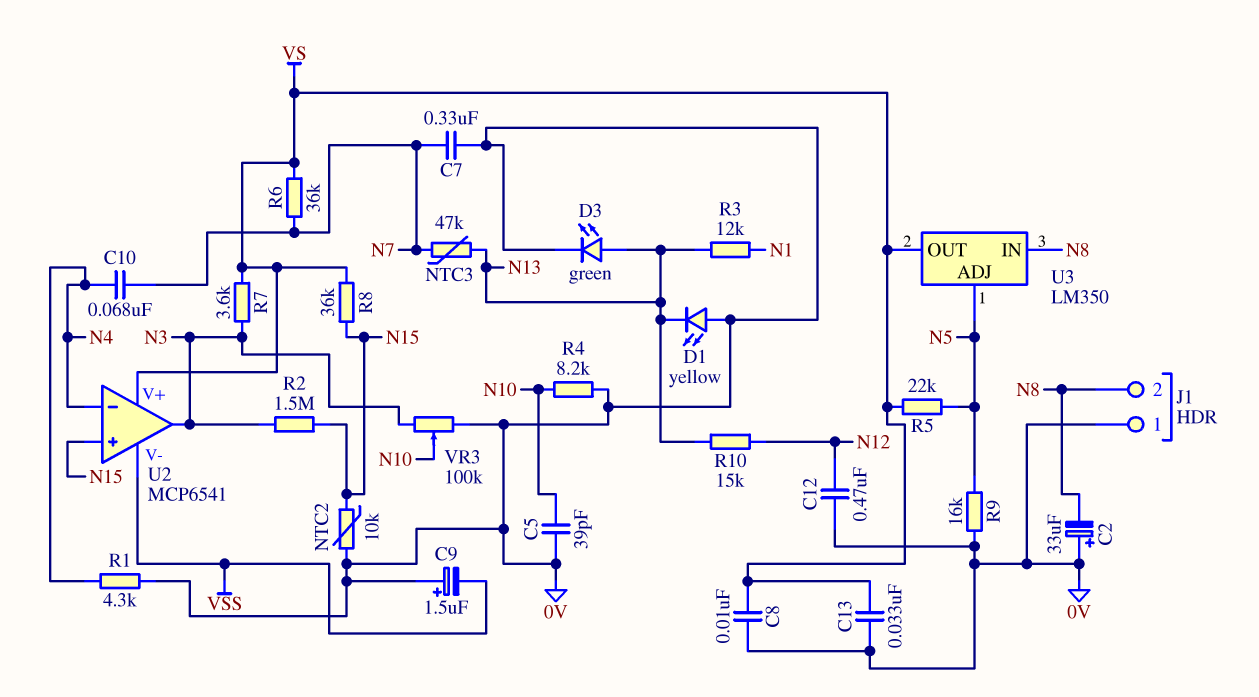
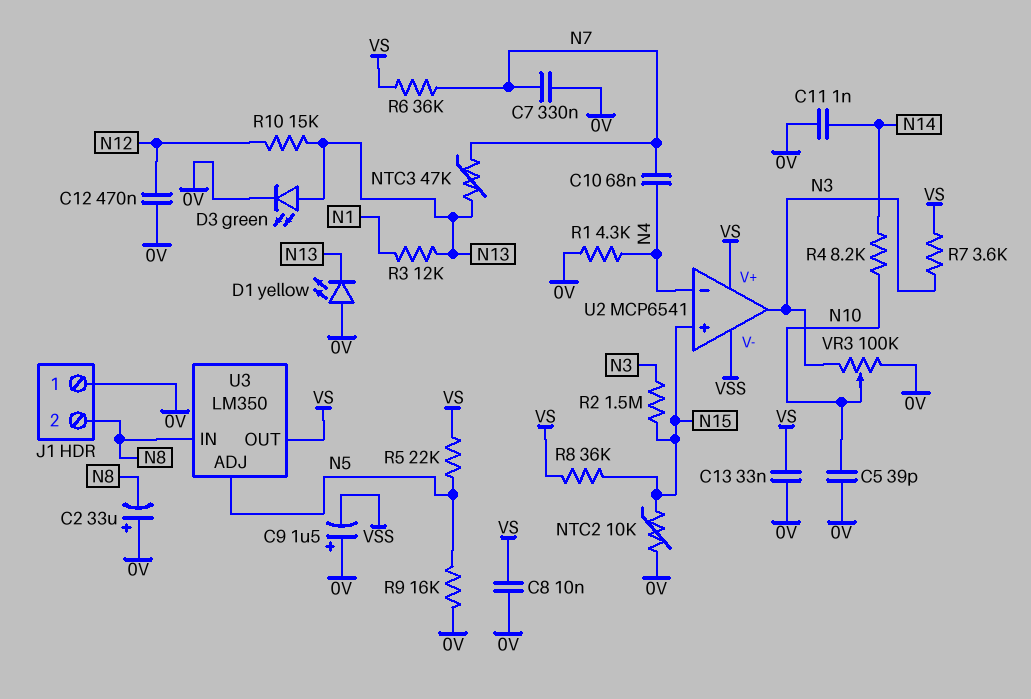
C11: none -> 1nF (0V, N14)
R4: 8.2k (0V, N10) -> 8.2k (N10, N14)

